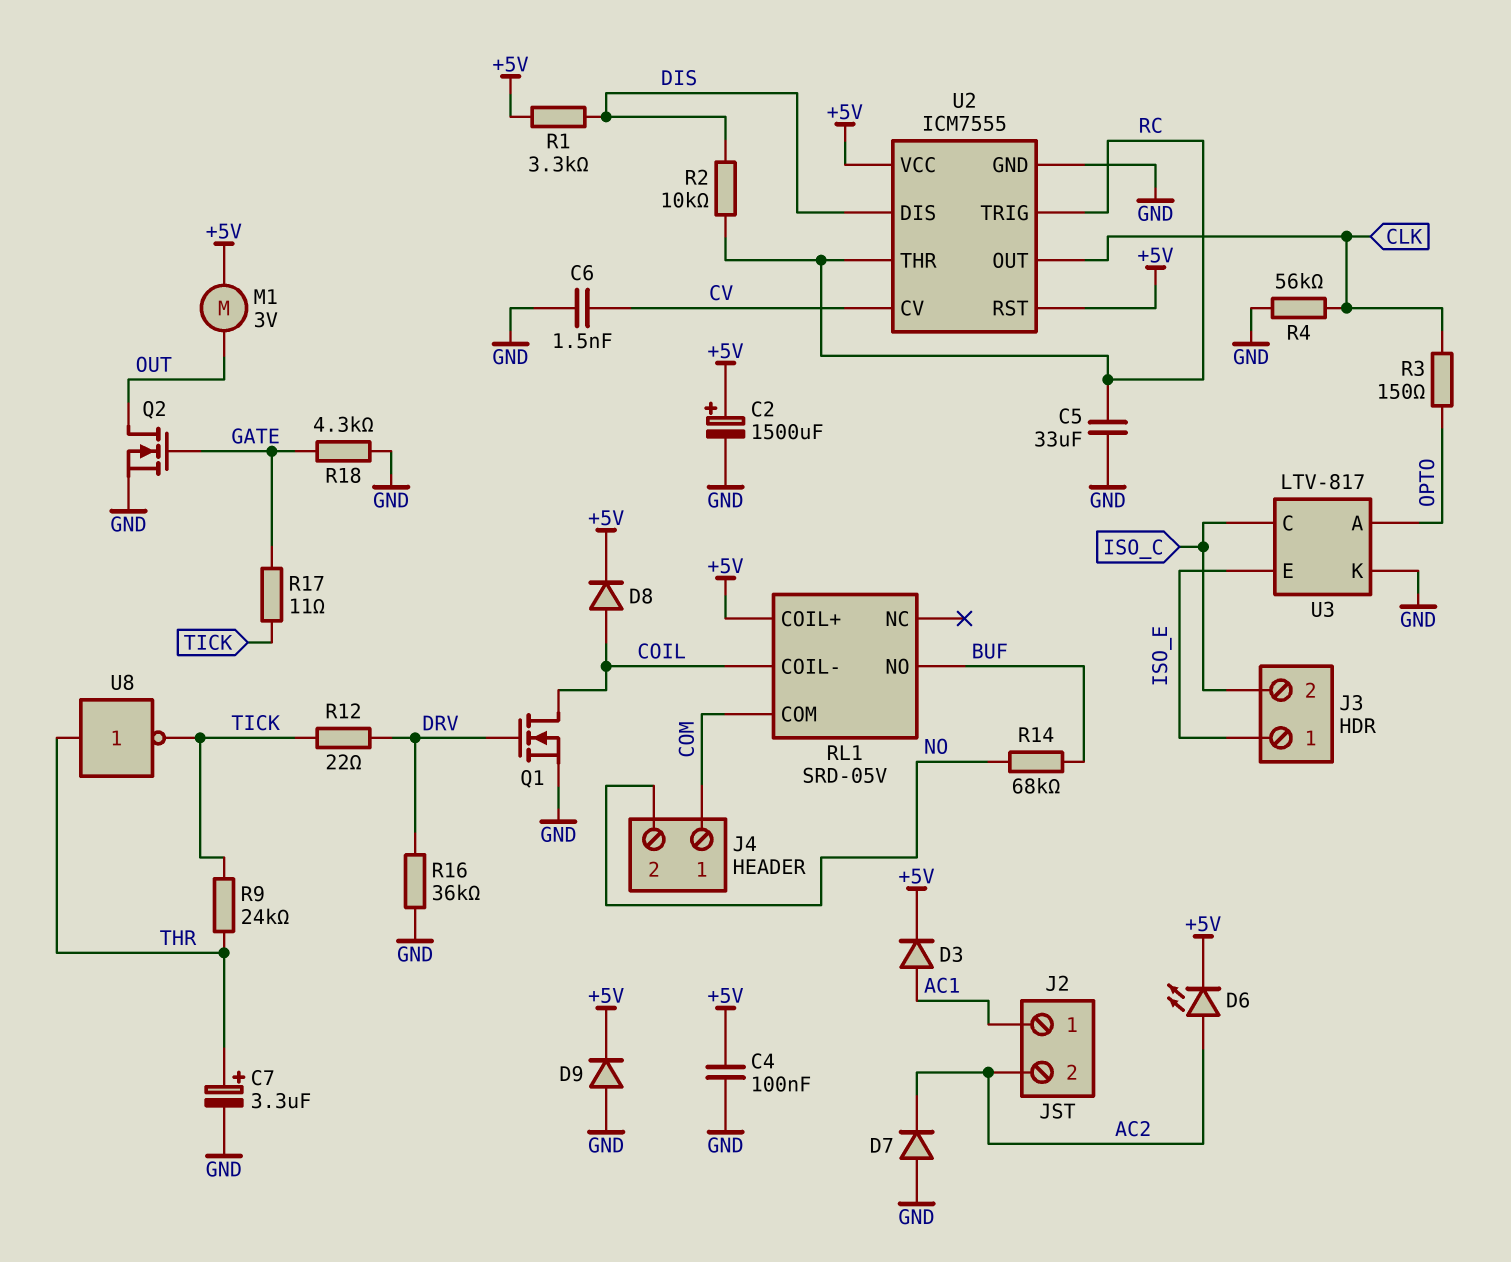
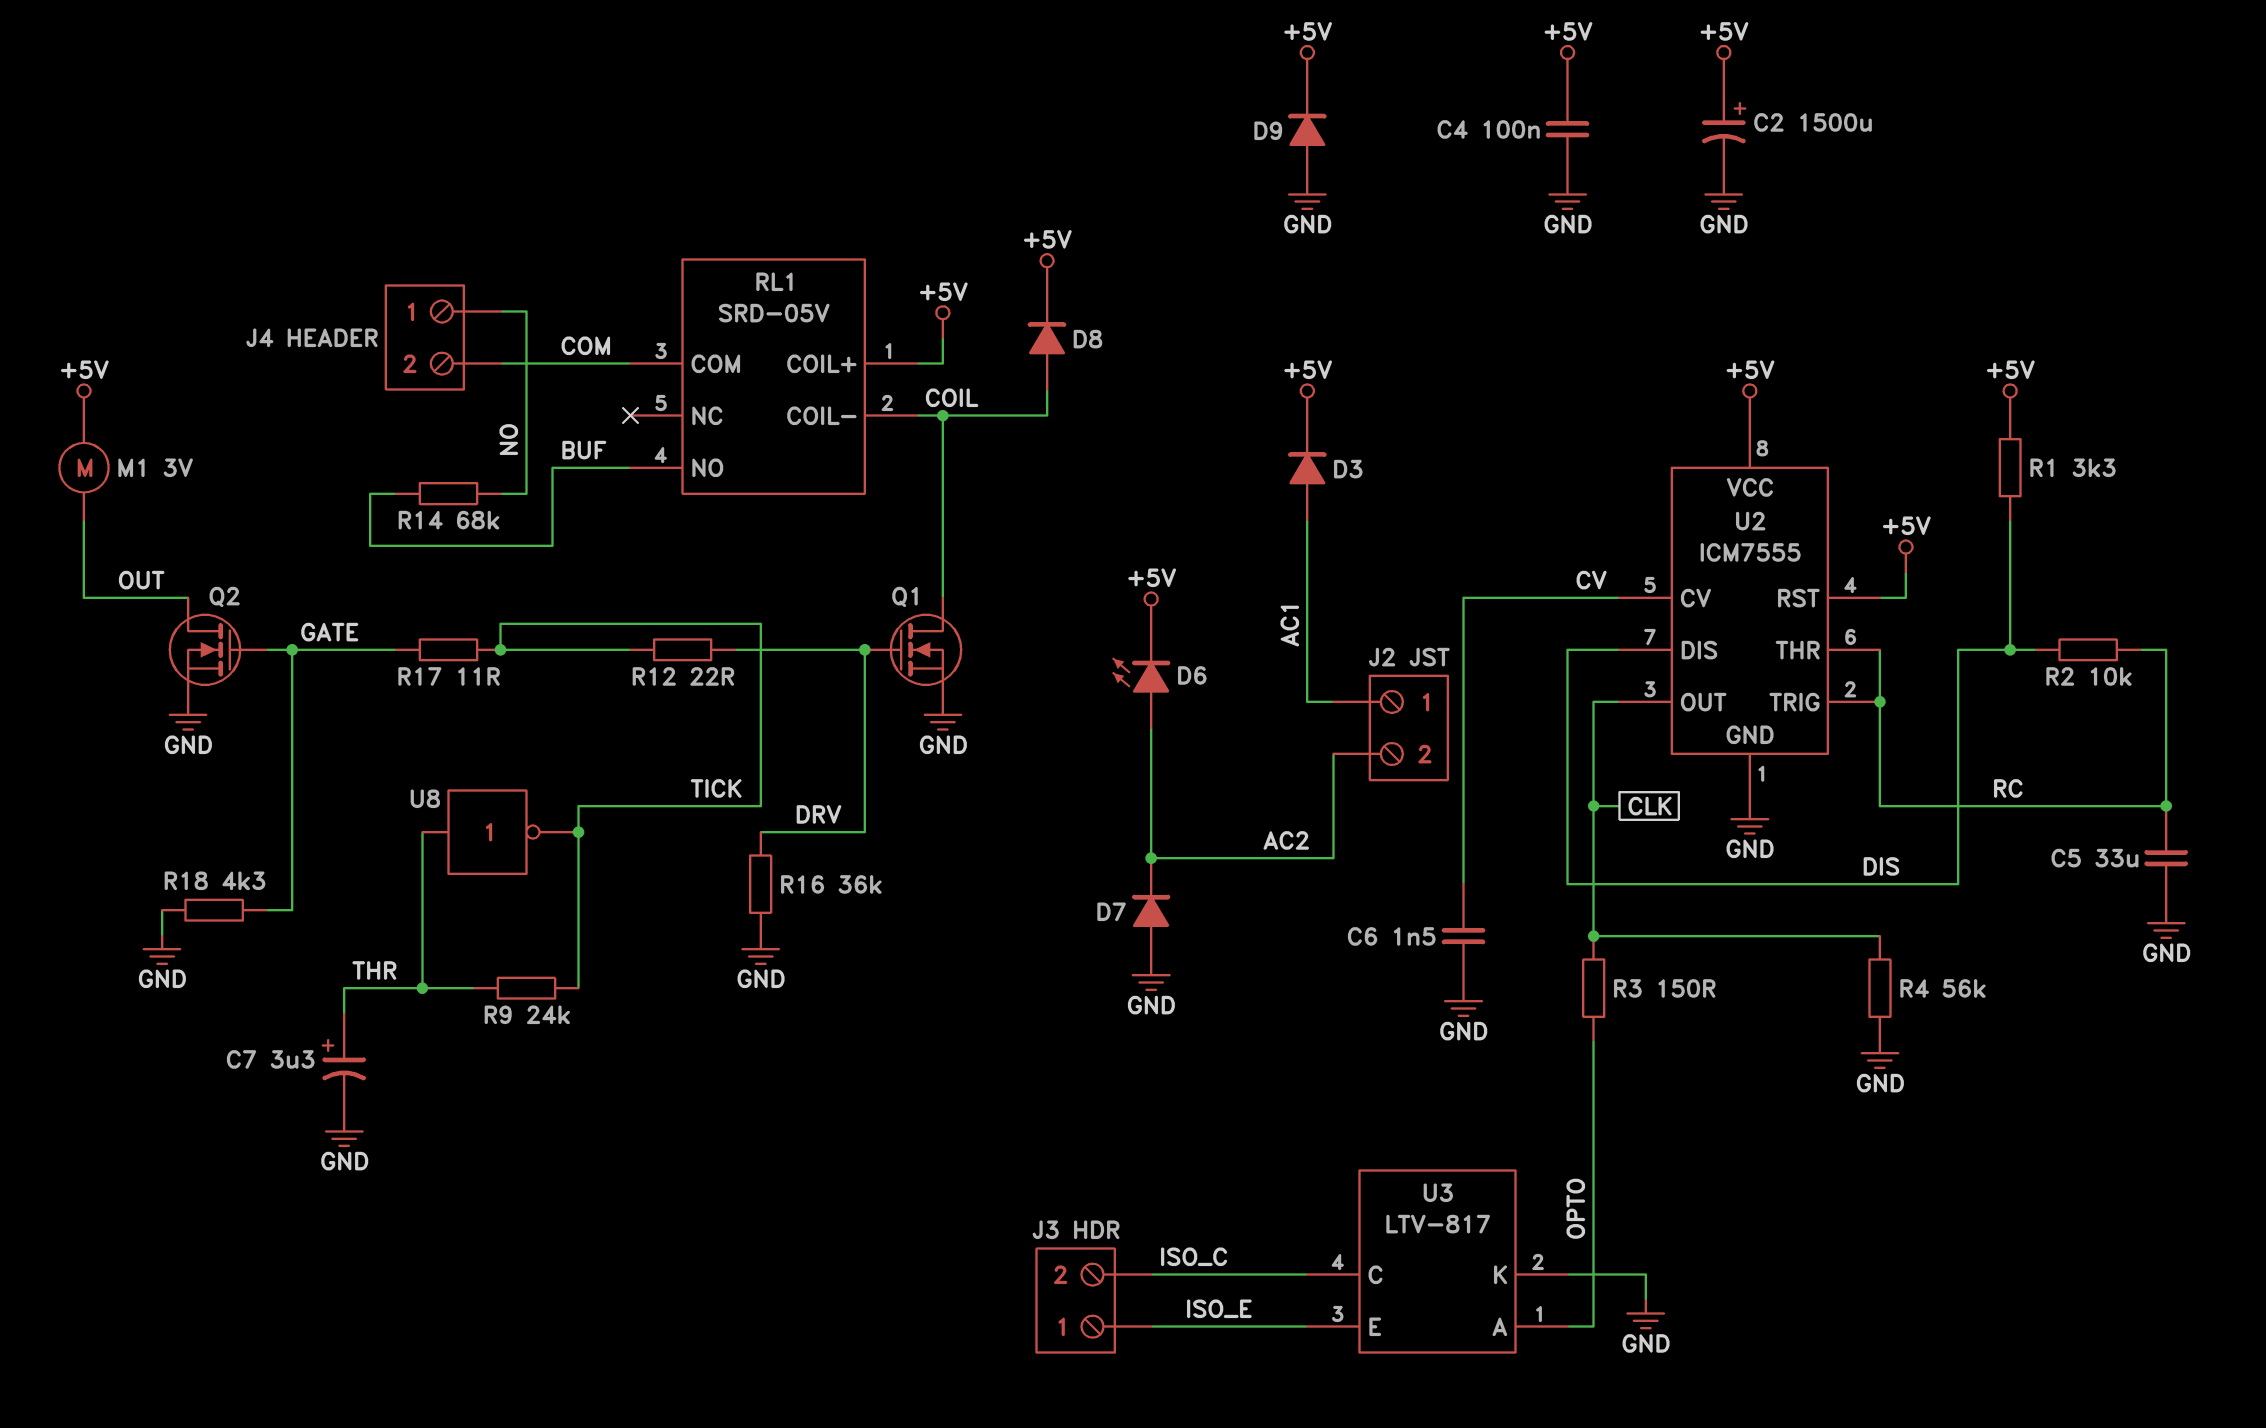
J4 pin 1: COM -> NO
J4 pin 2: NO -> COM

